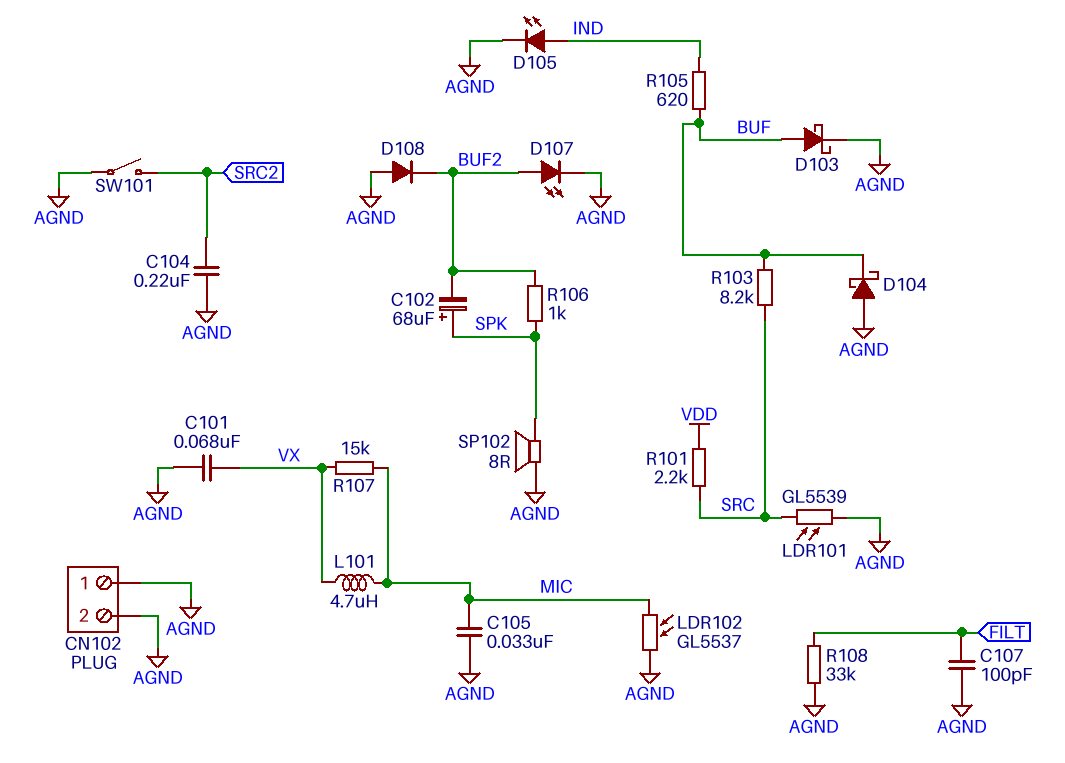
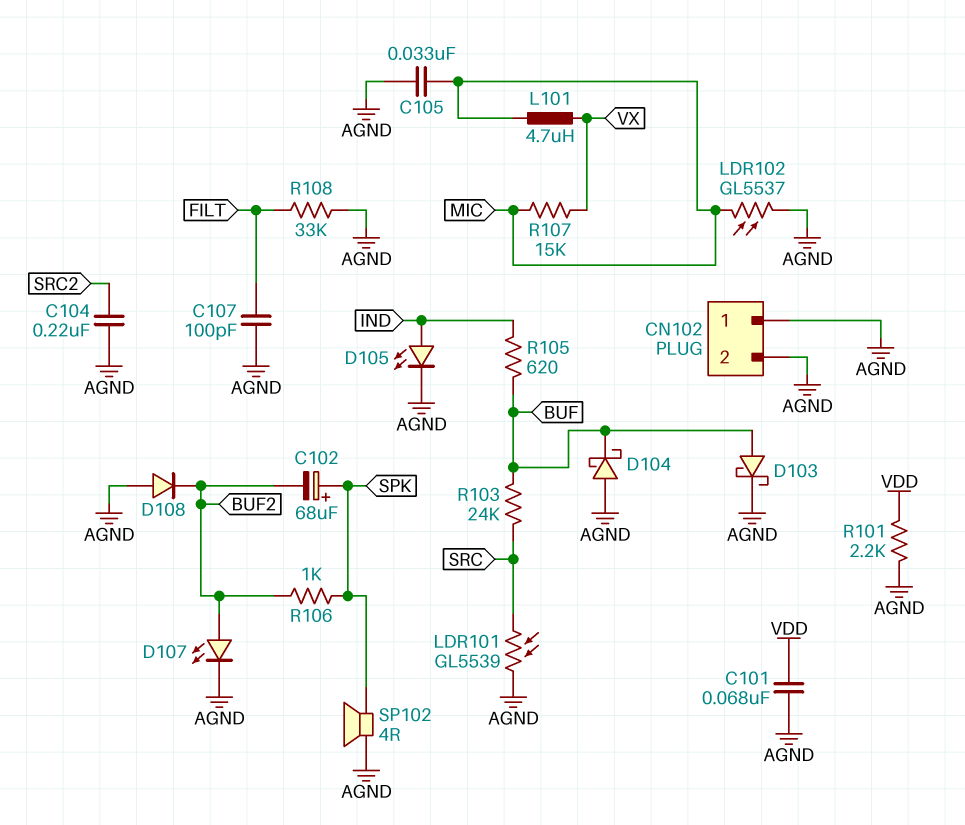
C101: 68nF (AGND, VX) -> 68nF (AGND, VDD)
R101: 2.2k (SRC, VDD) -> 2.2k (AGND, VDD)
R103: 8.2k (BUF, SRC) -> 24k (BUF, SRC)
SP102: speaker 8R (AGND, SPK) -> speaker 4R (AGND, SPK)
SW101: switch (AGND, SRC2) -> none

